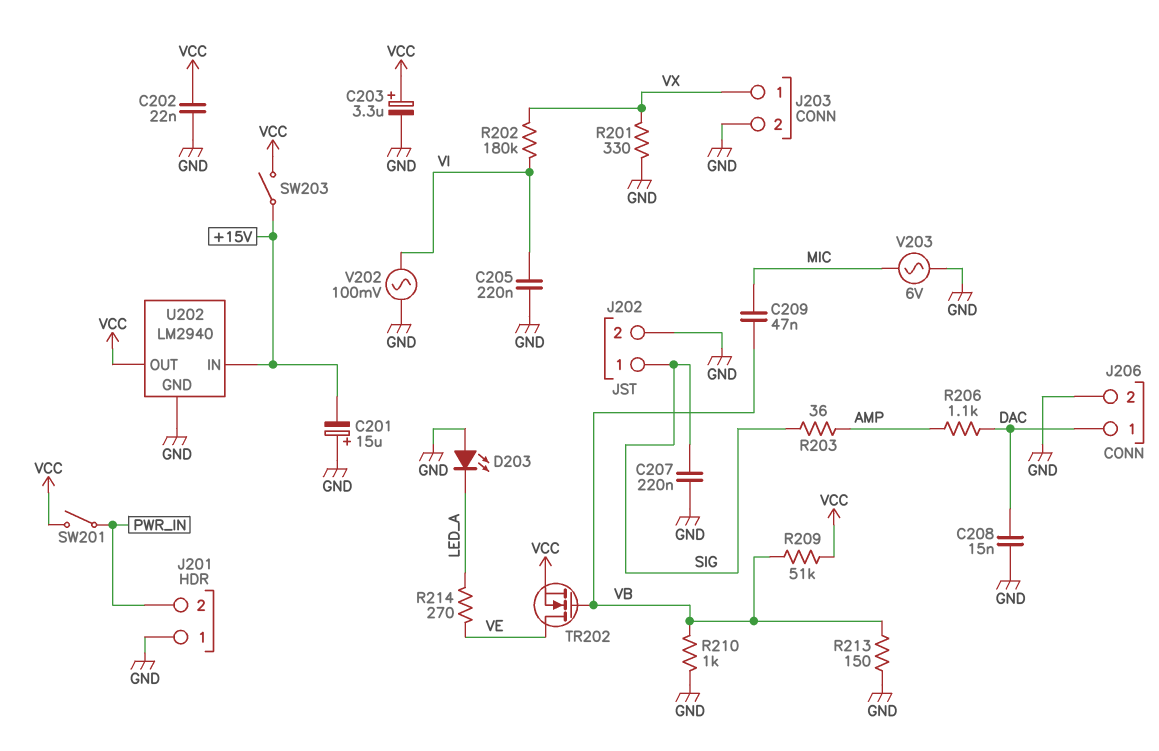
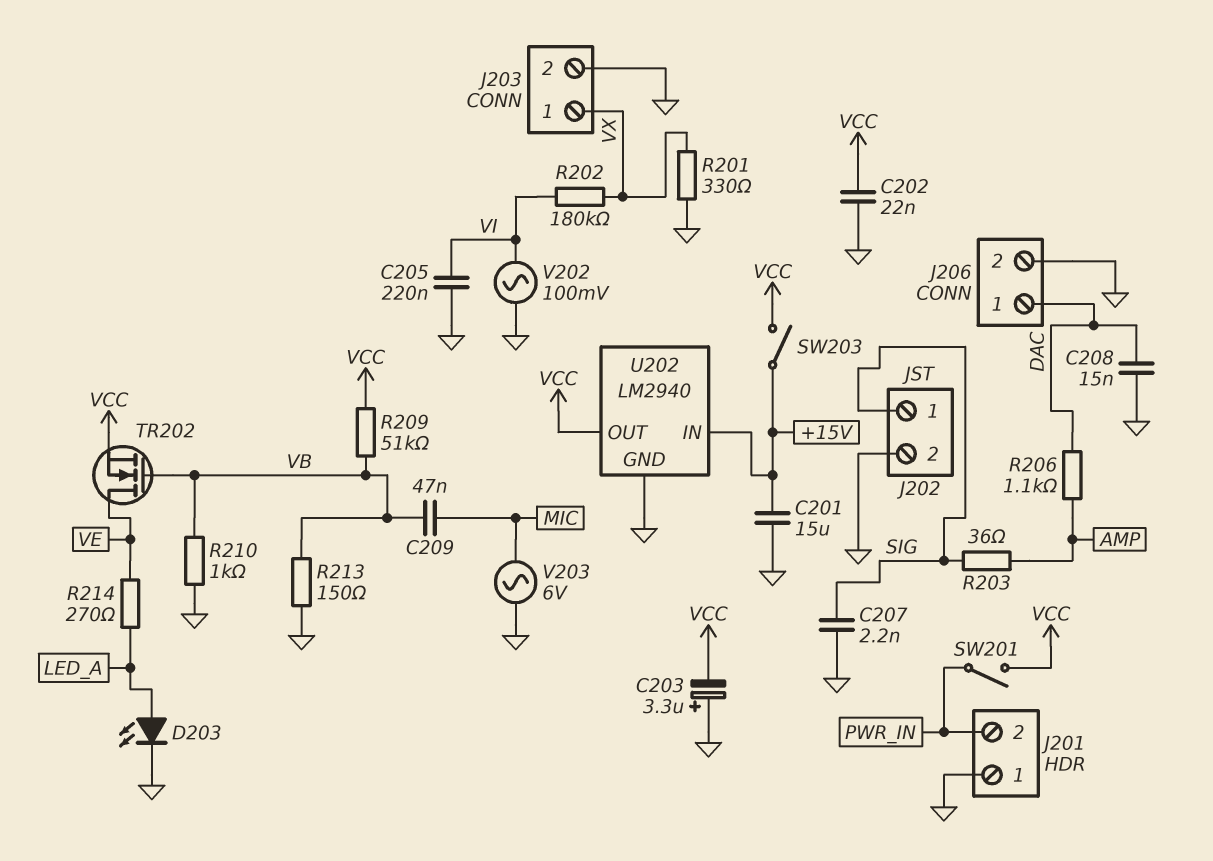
C201: 15uF (plus GND, minus +15V) -> 15uF (+15V, GND)
C203: 3.3uF (plus VCC, minus GND) -> 3.3uF (plus GND, minus VCC)
C207: 220nF (GND, SIG) -> 2.2nF (GND, SIG)
D203: LED (A GND, K LED_A) -> LED (A LED_A, K GND)

